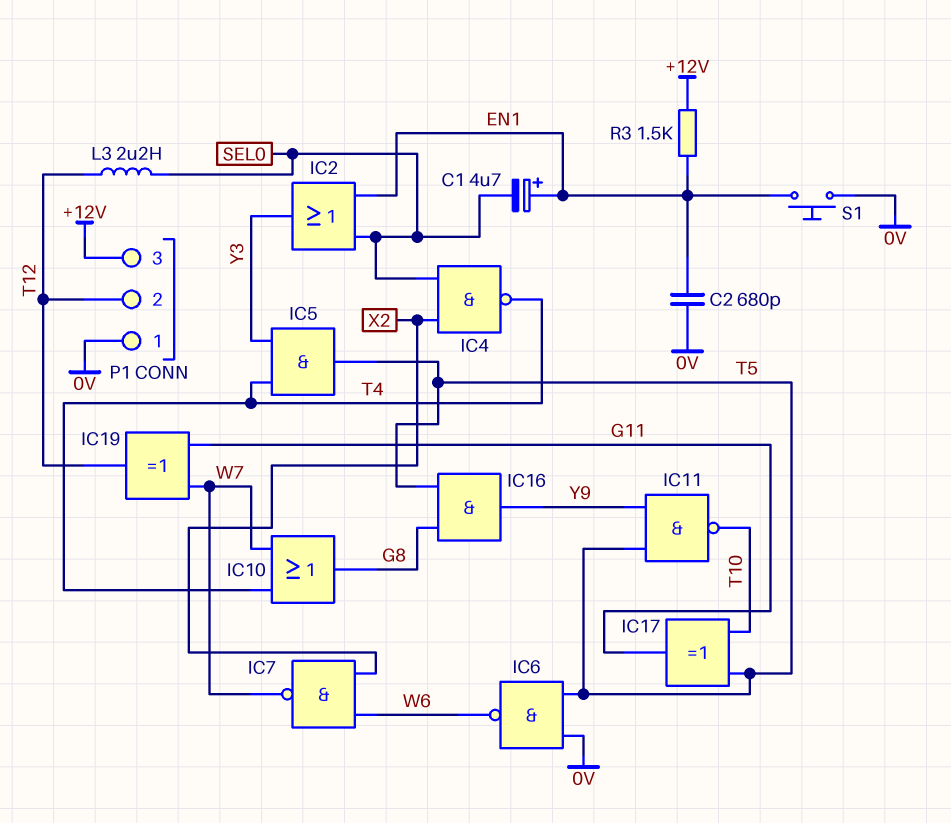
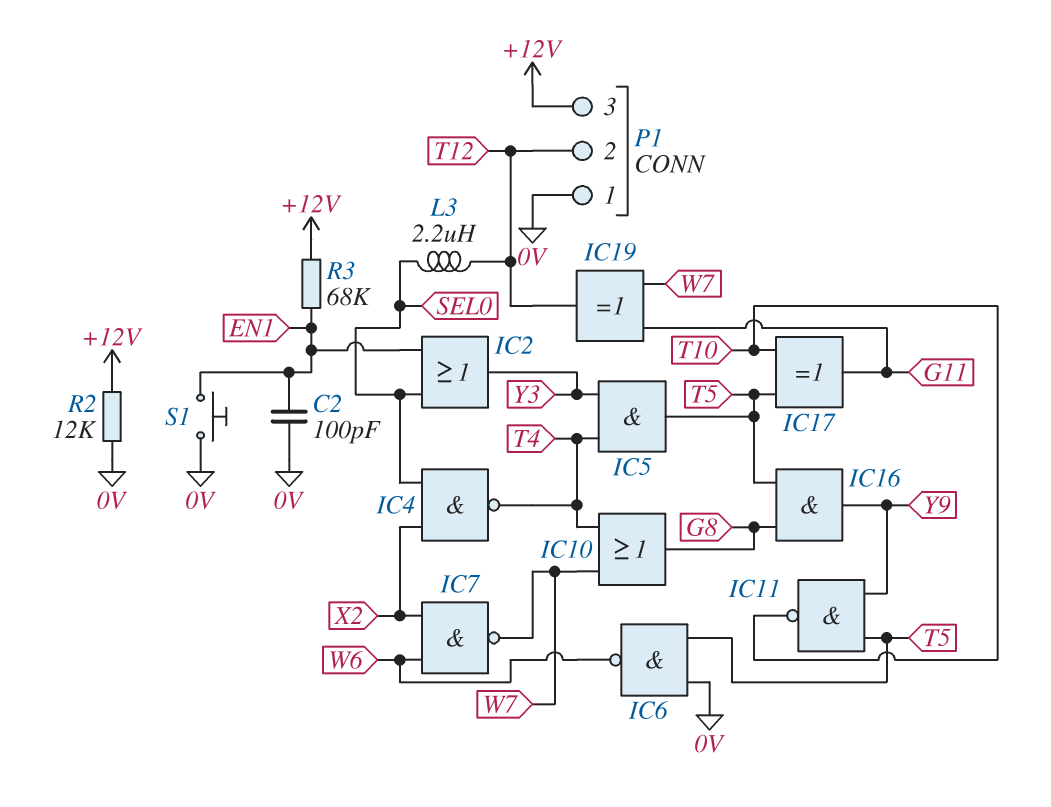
C1: 4.7uF (plus EN1, minus SEL0) -> none
C2: 680pF (0V, EN1) -> 100pF (0V, EN1)
R2: none -> 12k (+12V, 0V)
R3: 1.5k (+12V, EN1) -> 68k (+12V, EN1)

